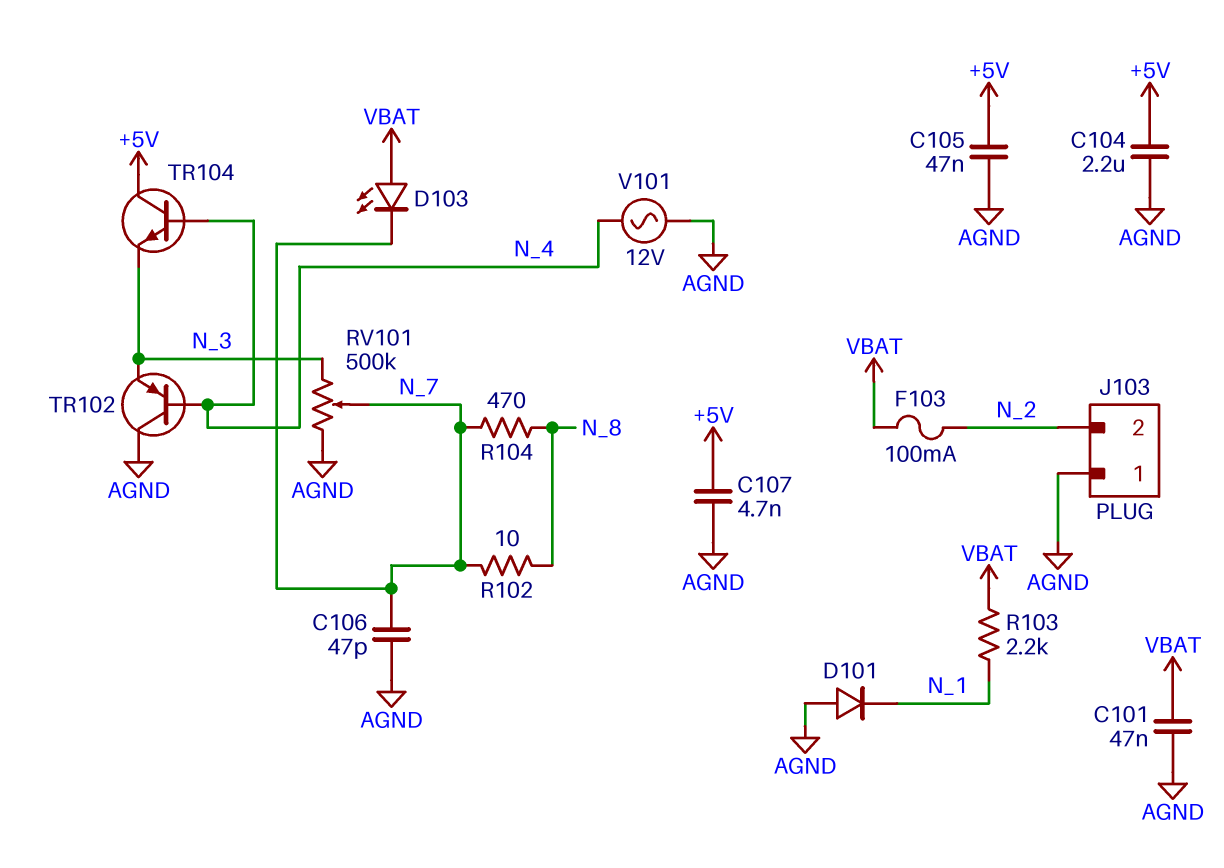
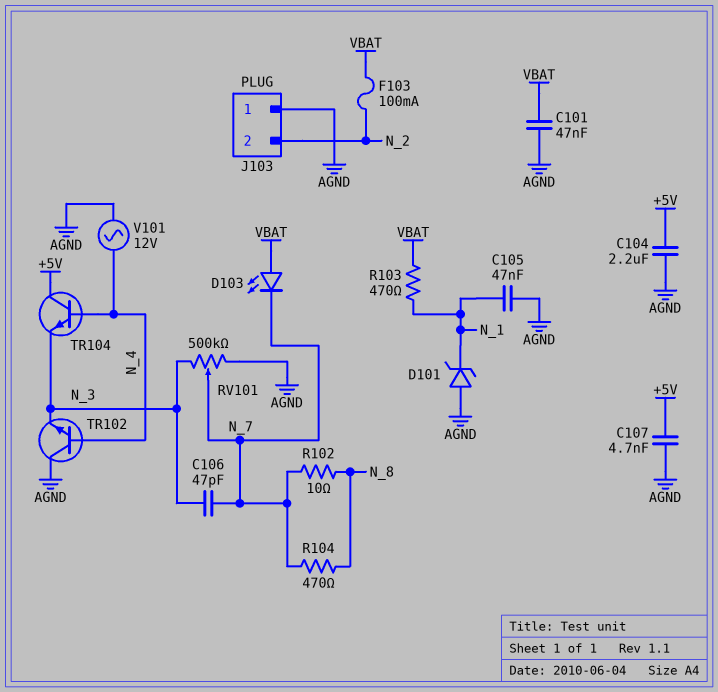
C105: 47nF (+5V, AGND) -> 47nF (AGND, N_1)
C106: 47pF (AGND, N_7) -> 47pF (N_3, N_7)
D101: diode (A AGND, K N_1) -> zener (A AGND, K N_1)
R103: 2.2k (N_1, VBAT) -> 470 (N_1, VBAT)
TR102: PNP (B N_4, C AGND, E N_3) -> NPN (B N_4, C AGND, E N_3)

